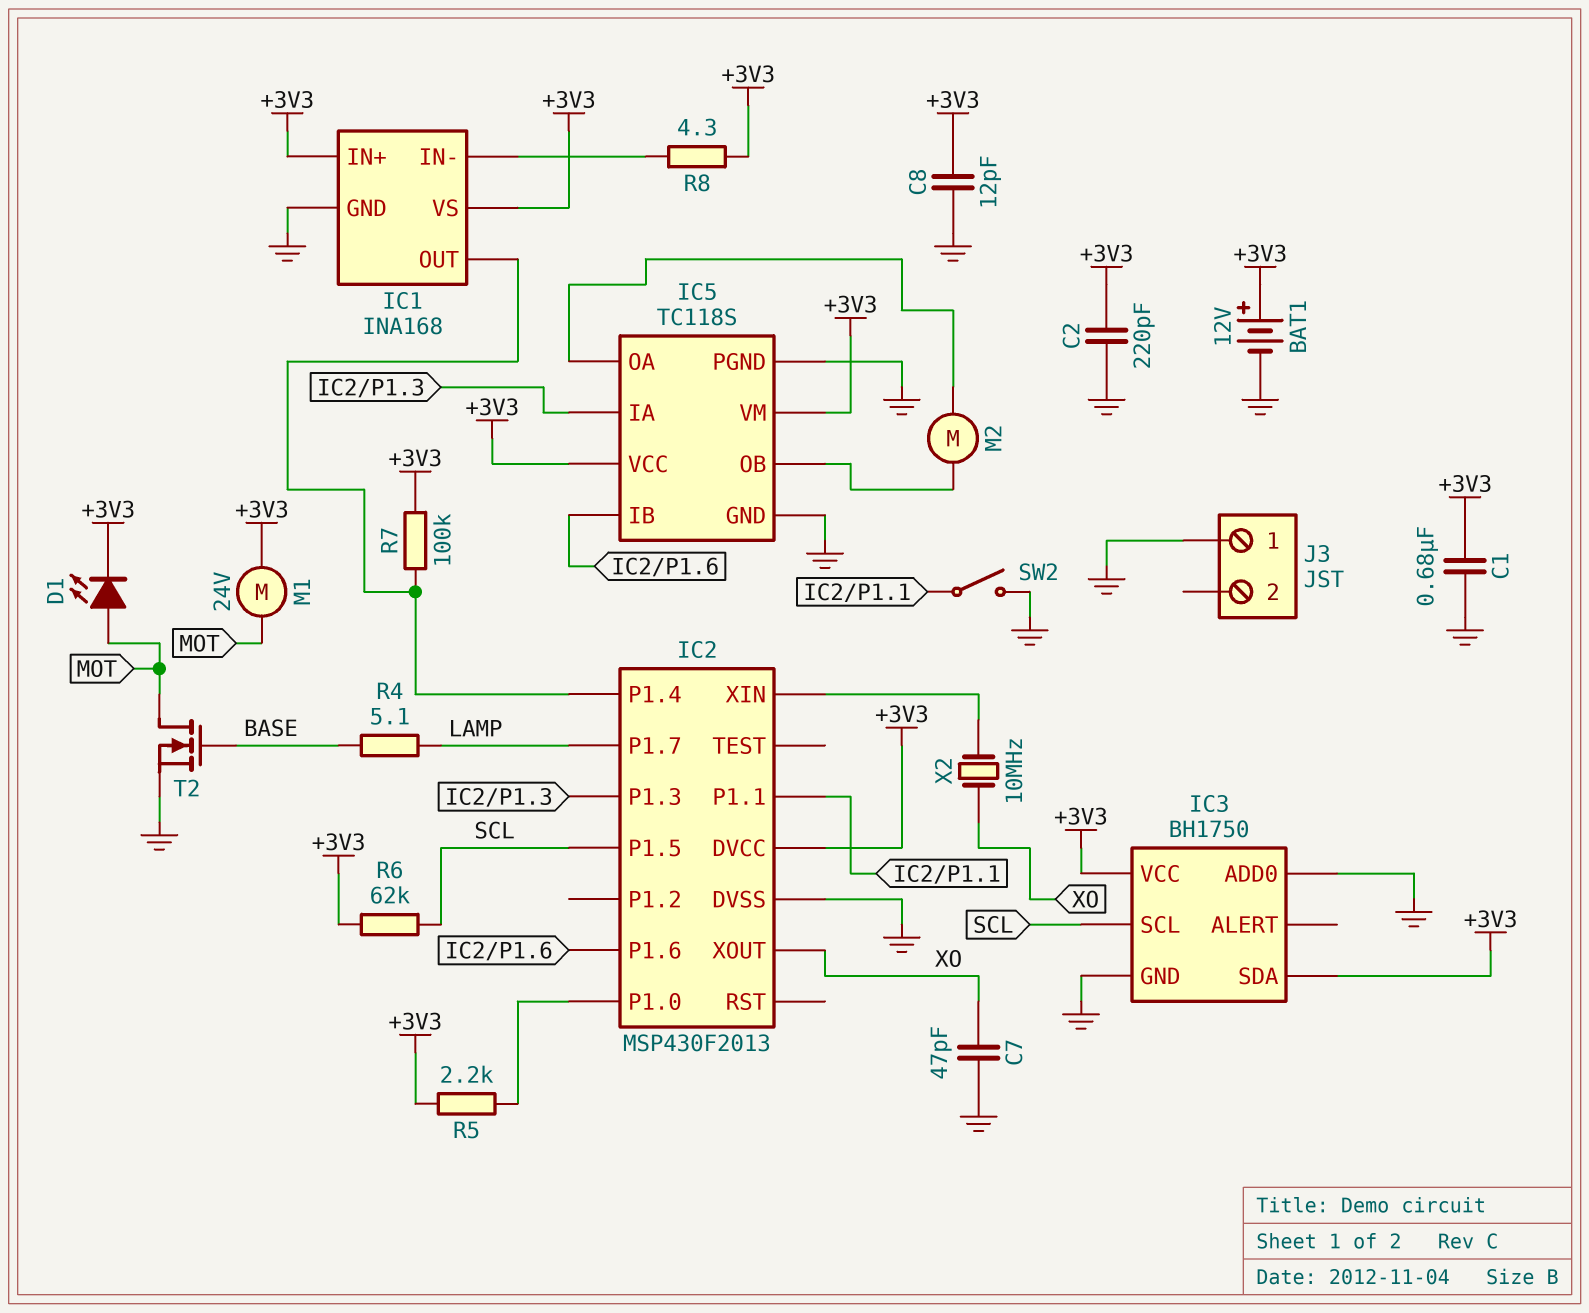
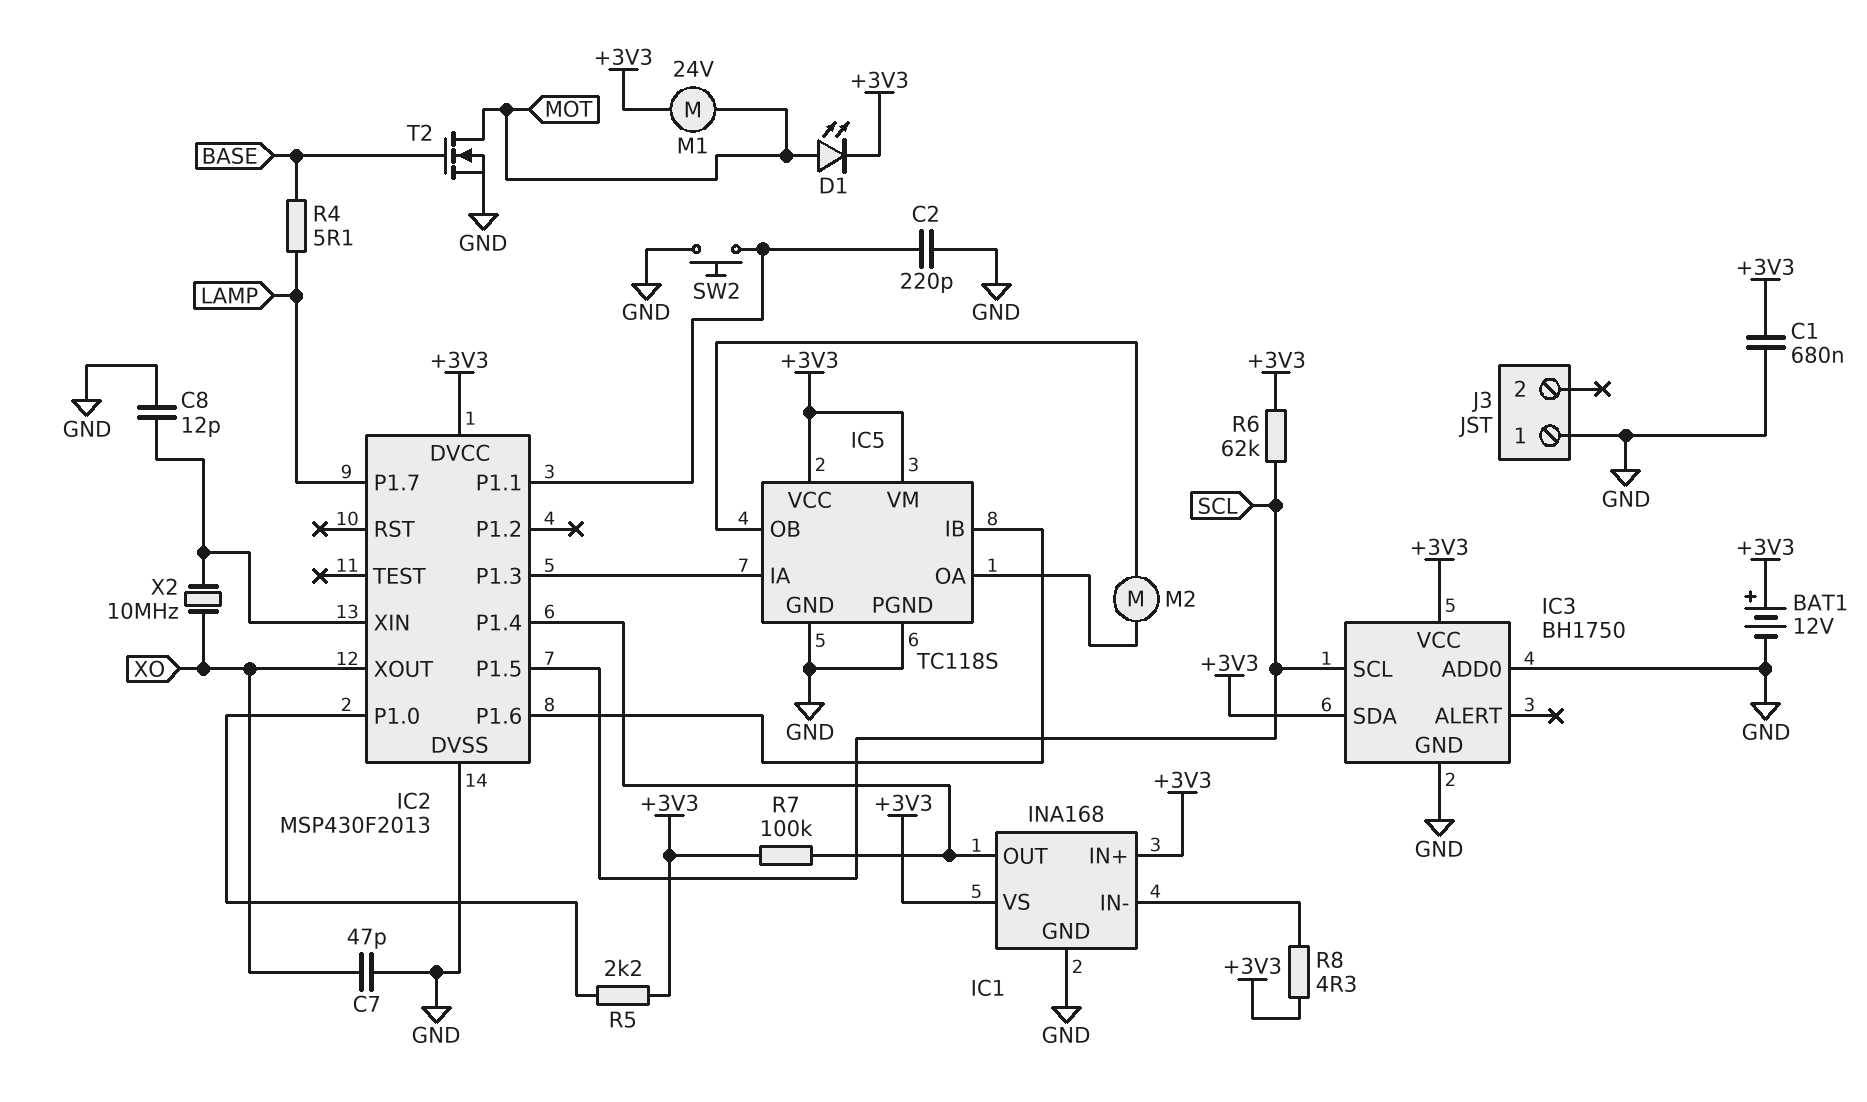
C2: 220pF (+3V3, GND) -> 220pF (GND, IC2/P1.1)
C8: 12pF (+3V3, GND) -> 12pF (GND, IC2/XIN)
SW2: switch (GND, IC2/P1.1) -> button (GND, IC2/P1.1)

